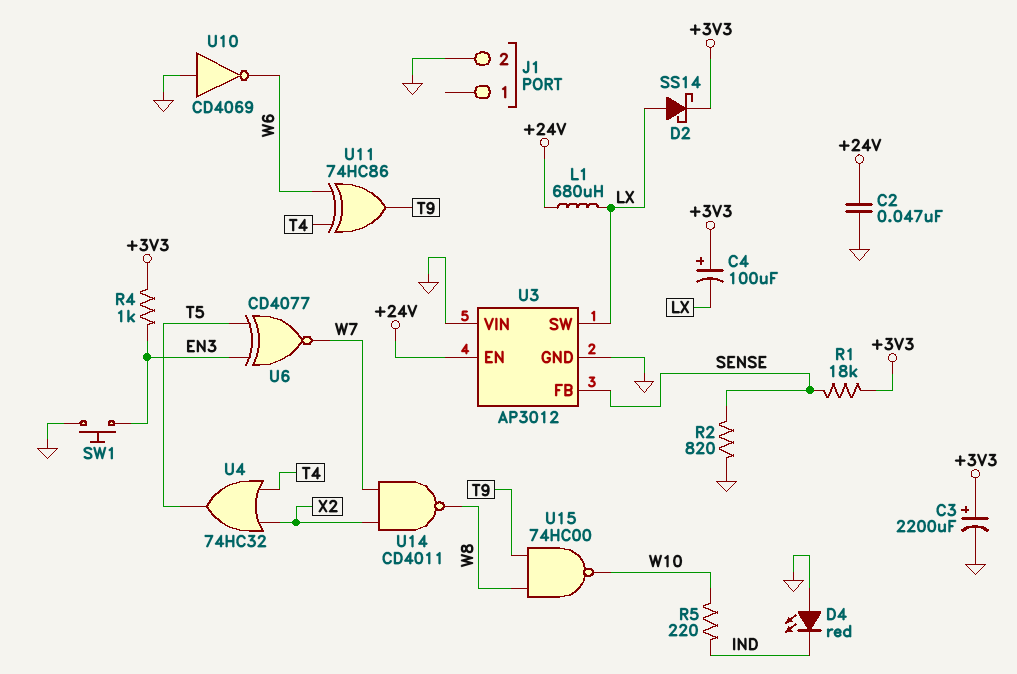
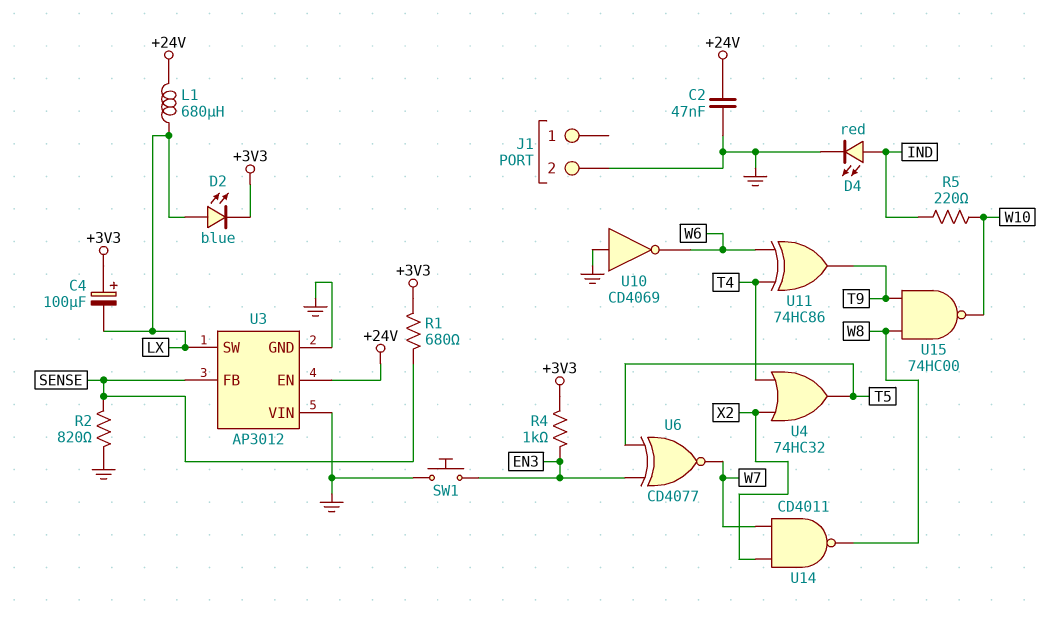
C3: 2200uF (plus +3V3, minus GND) -> none
D2: schottky SS14 (A LX, K +3V3) -> LED blue (A LX, K +3V3)
D4: LED red (A GND, K IND) -> LED red (A IND, K GND)
R1: 18k (+3V3, SENSE) -> 680 (+3V3, SENSE)

